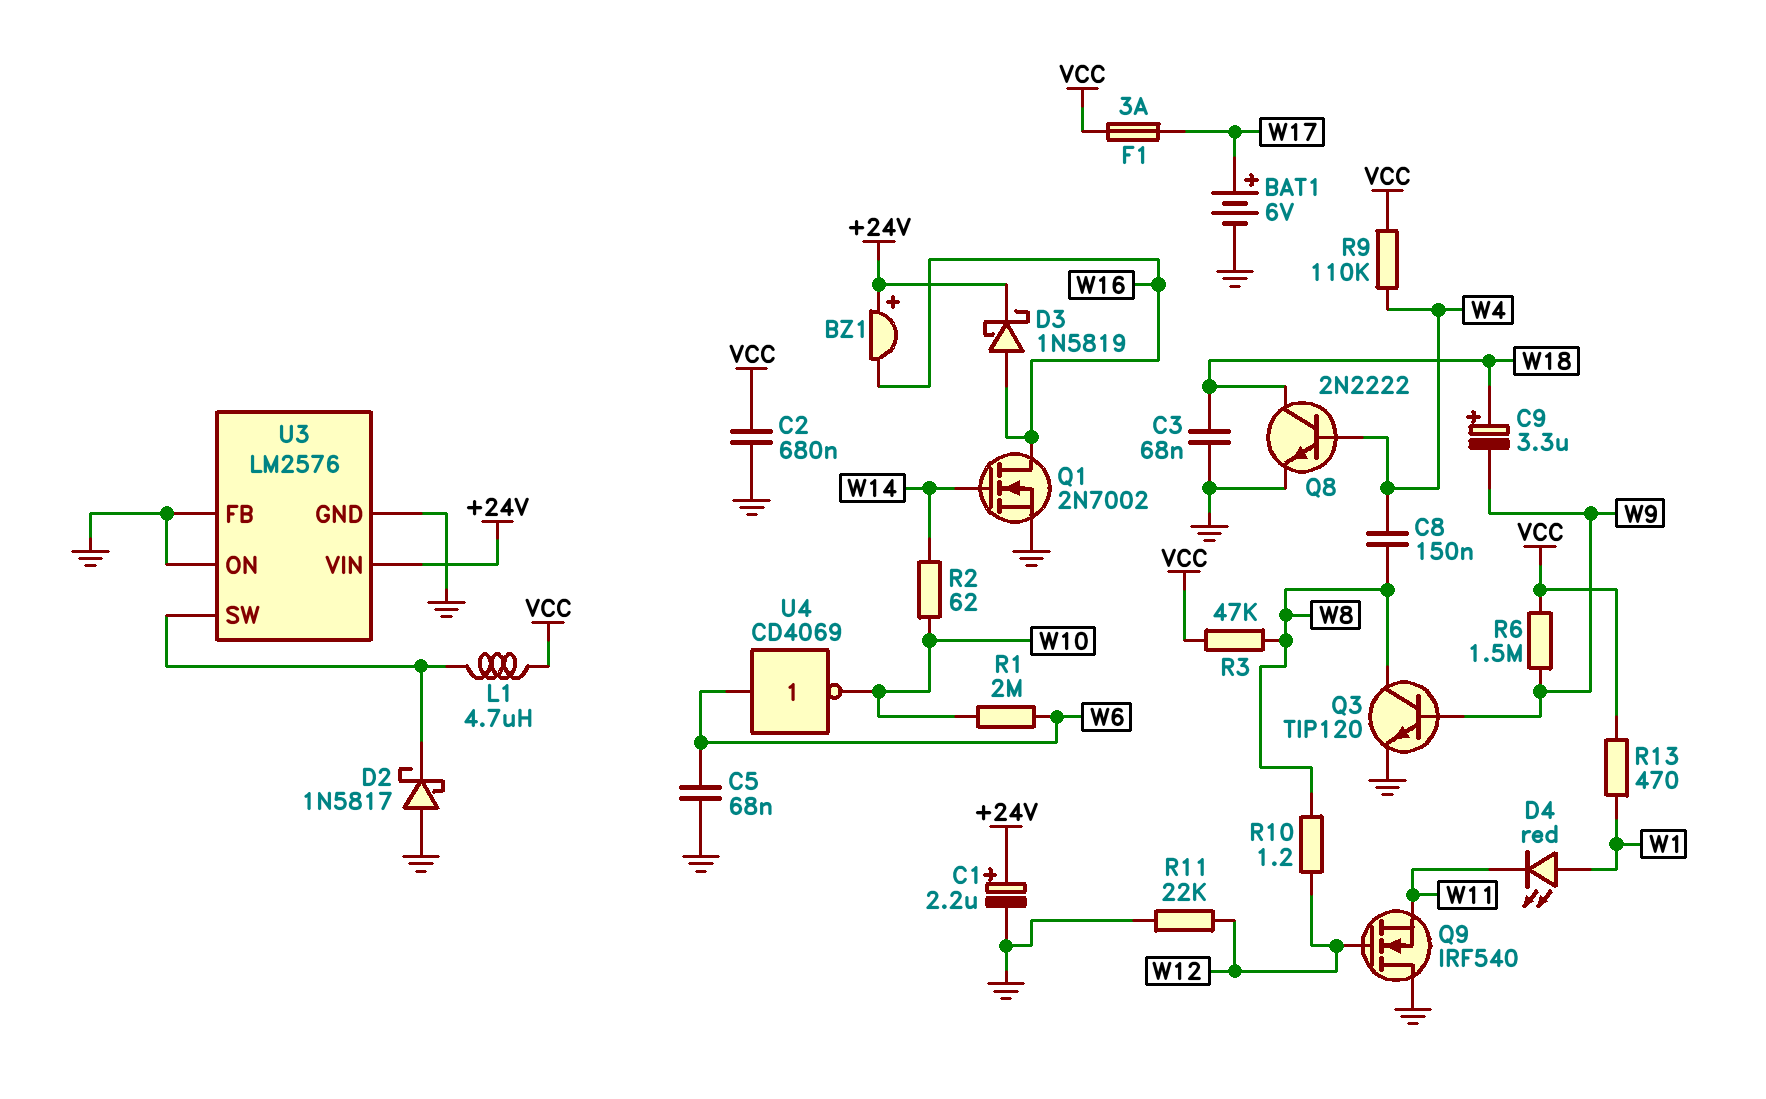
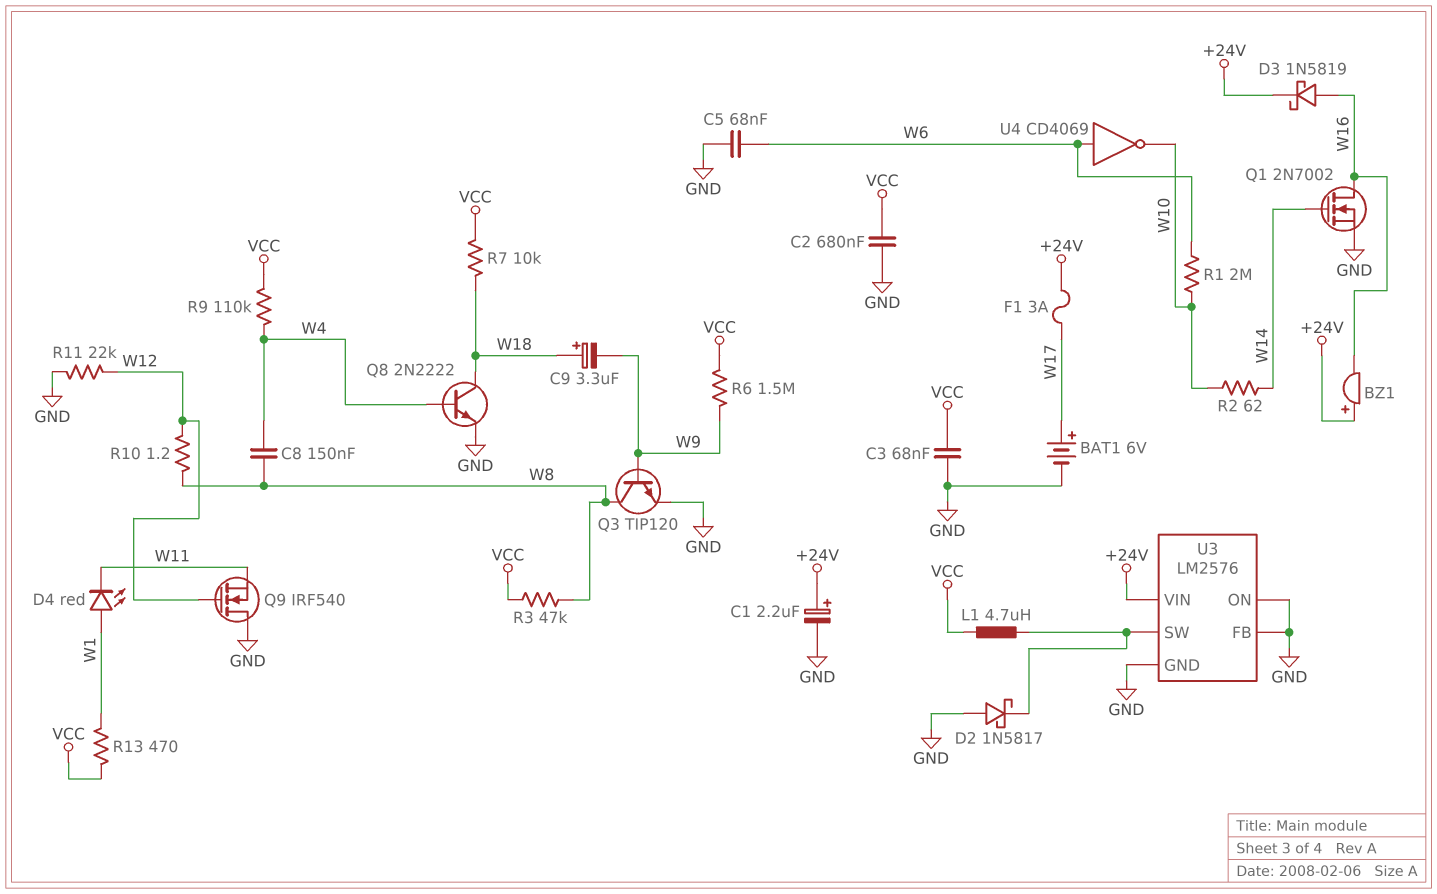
C3: 68nF (GND, W18) -> 68nF (GND, VCC)
F1: 3A (VCC, W17) -> 3A (+24V, W17)
R7: none -> 10k (VCC, W18)

